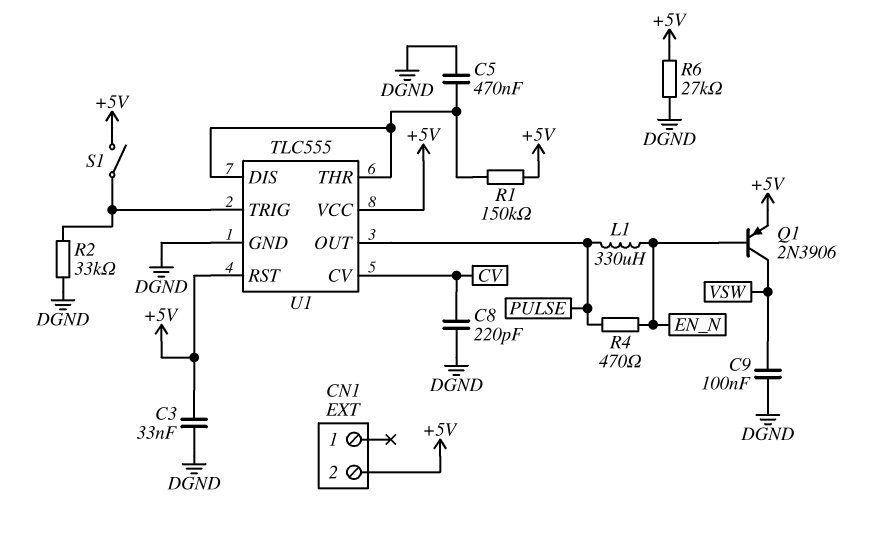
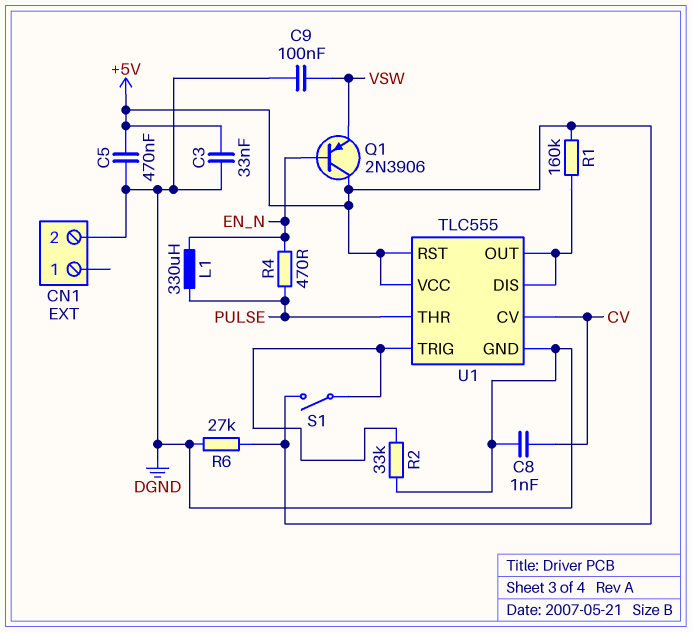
C5: 470nF (DGND, U1/DIS) -> 470nF (+5V, DGND)
C8: 220pF (CV, DGND) -> 1nF (CV, DGND)
CN1 pin 2: +5V -> DGND
Q1: PNP 2N3906 (B EN_N, C VSW, E +5V) -> PNP 2N3906 (B EN_N, C +5V, E VSW)
R1: 150k (+5V, U1/DIS) -> 160k (+5V, U1/DIS)
U1 pin OUT: PULSE -> U1/DIS
U1 pin THR: U1/DIS -> PULSE

